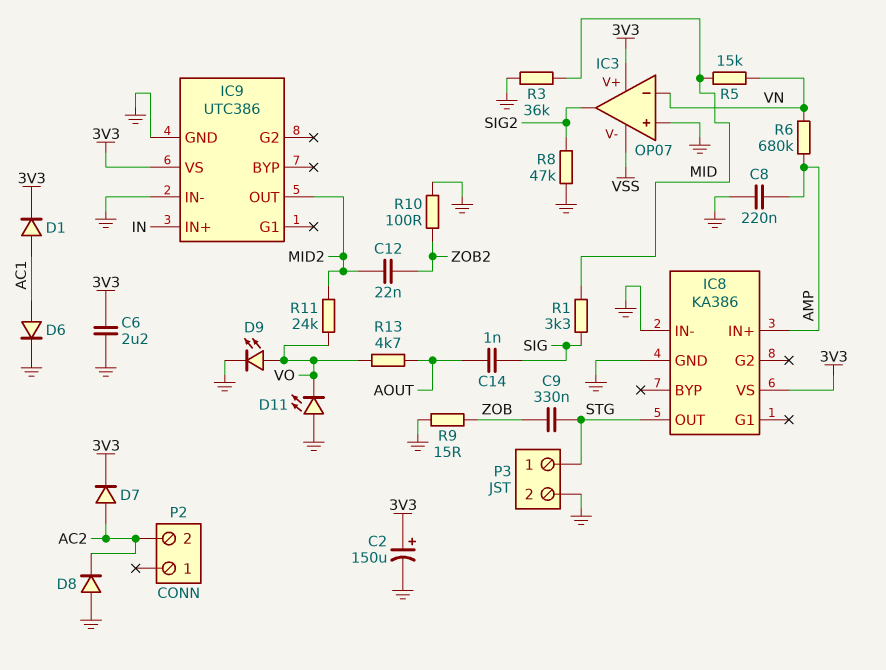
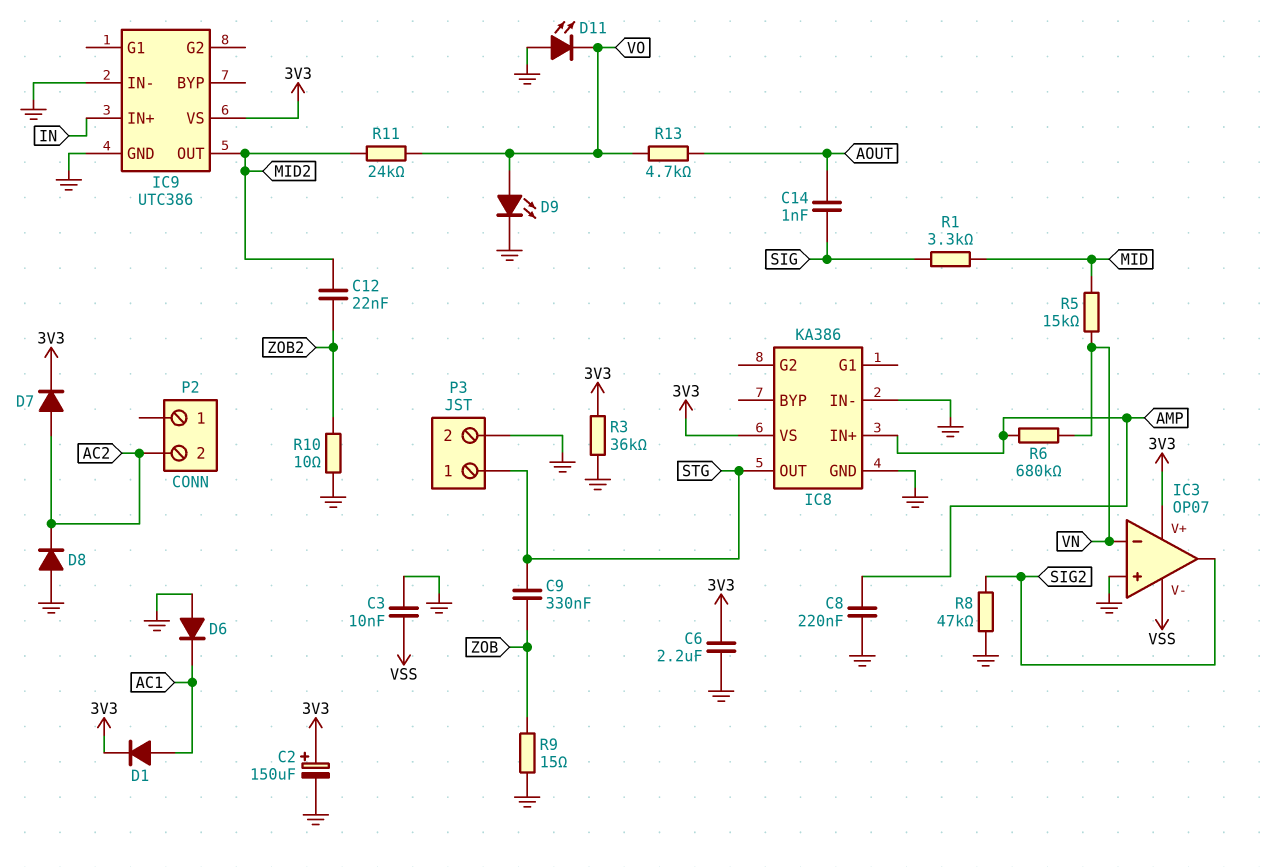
C3: none -> 10nF (GND, VSS)
D6: diode (A AC1, K GND) -> diode (A GND, K AC1)
R3: 36k (GND, MID) -> 36k (3V3, GND)
R10: 100 (GND, ZOB2) -> 10 (GND, ZOB2)

